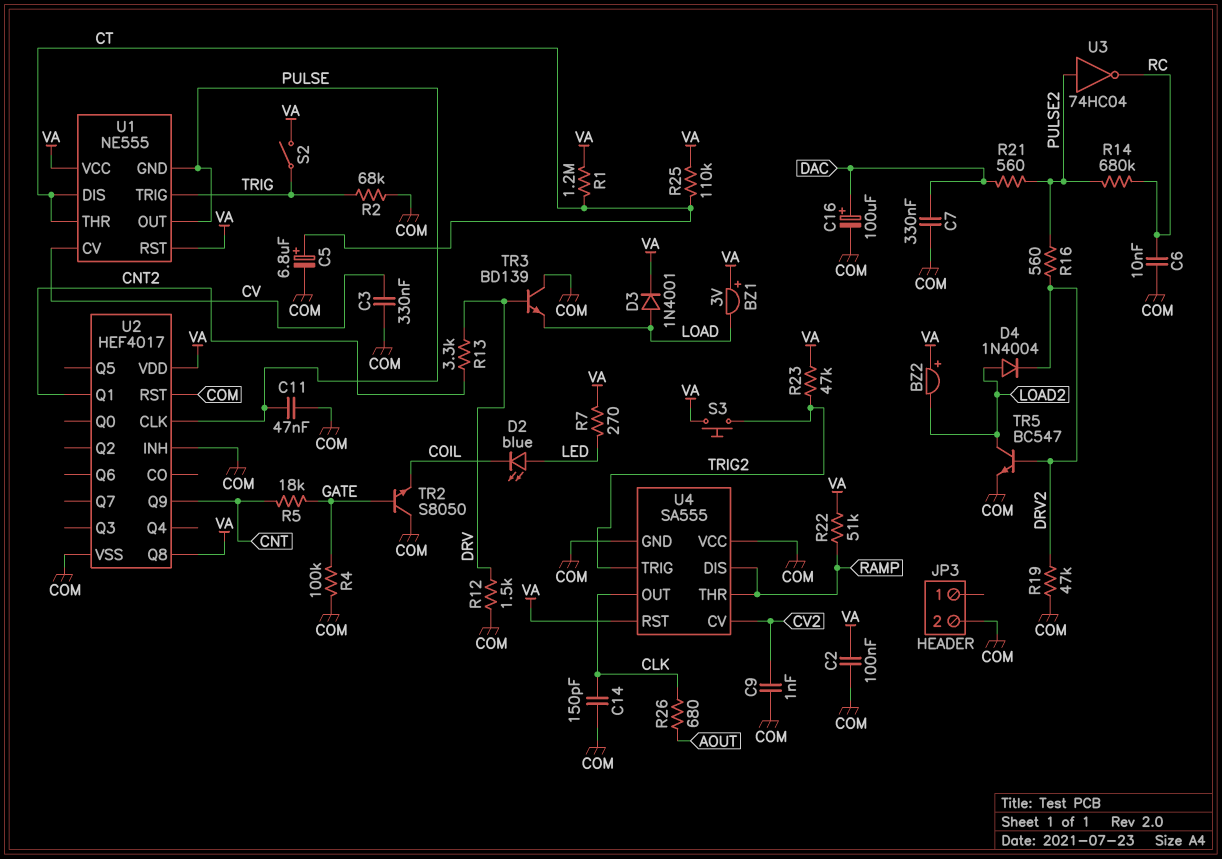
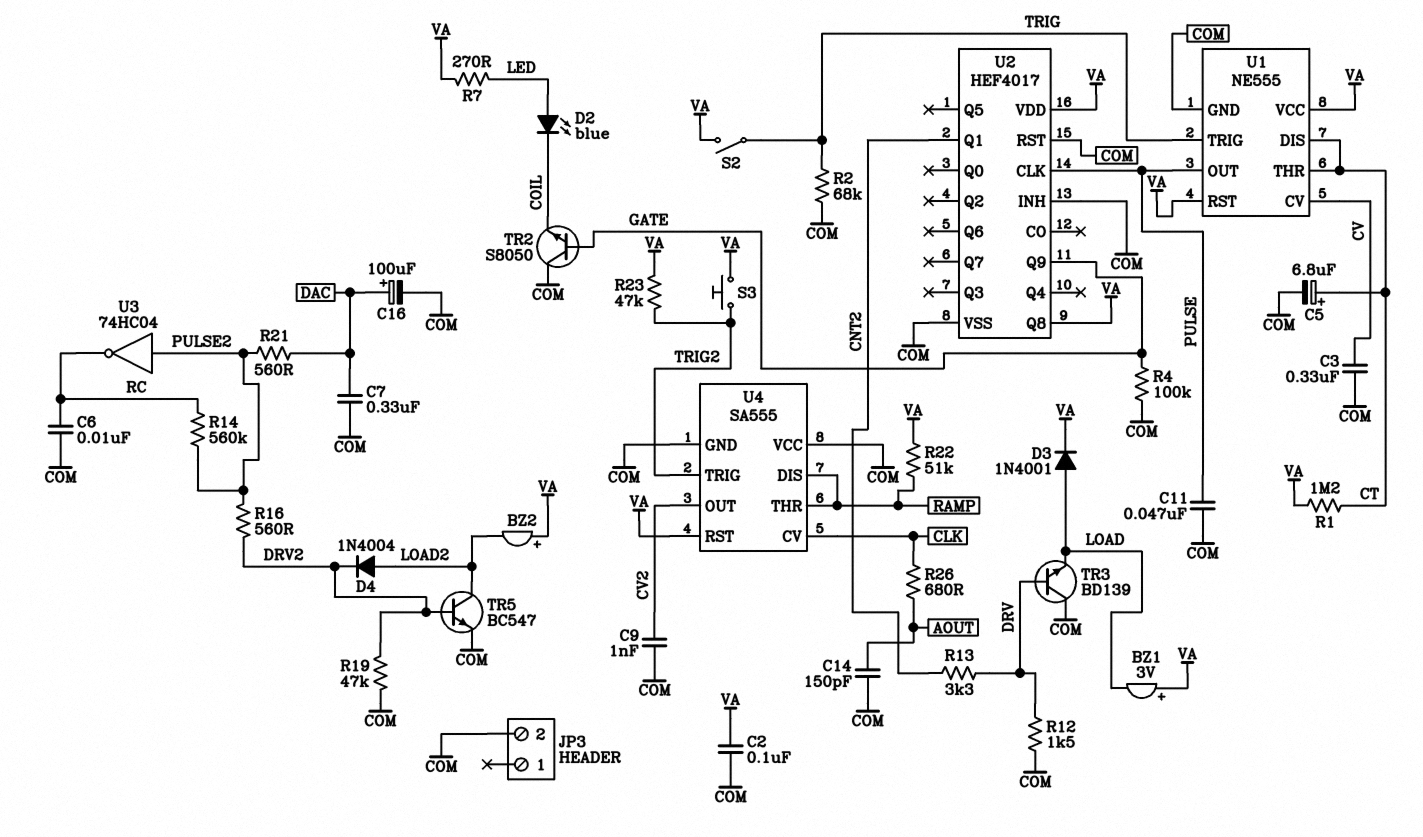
C14: 150pF (CLK, COM) -> 150pF (AOUT, COM)
R5: 18k (CNT, GATE) -> none
R14: 680k (PULSE2, RC) -> 560k (PULSE2, RC)
R25: 110k (CT, VA) -> none
U1 pin GND: PULSE -> COM
U2 pin Q9: CNT -> GATE
U4 pin CV: CV2 -> CLK
U4 pin OUT: CLK -> CV2

